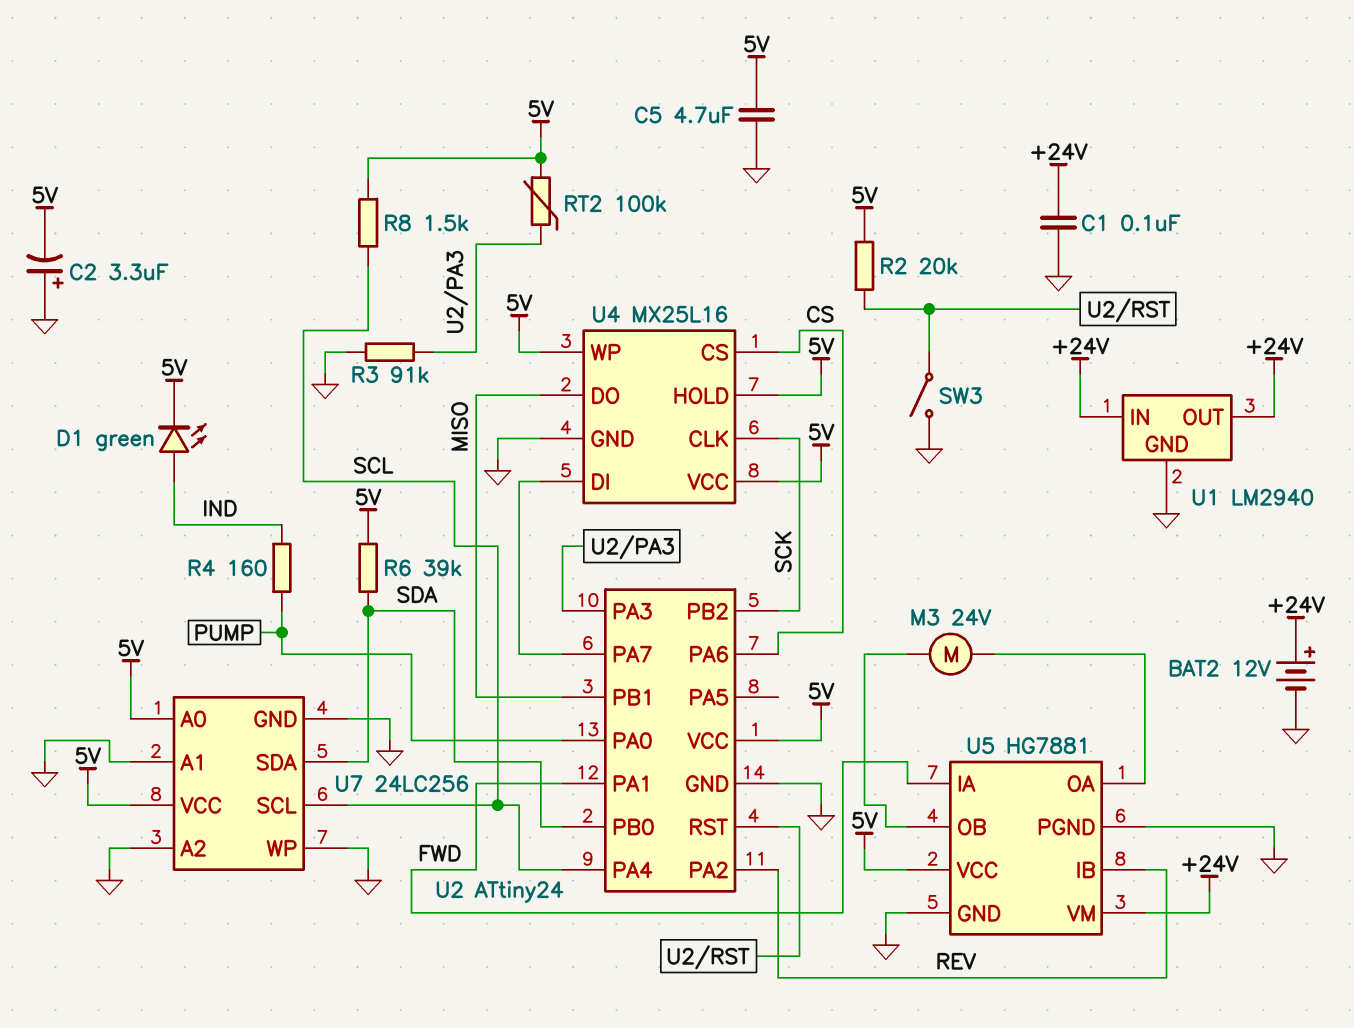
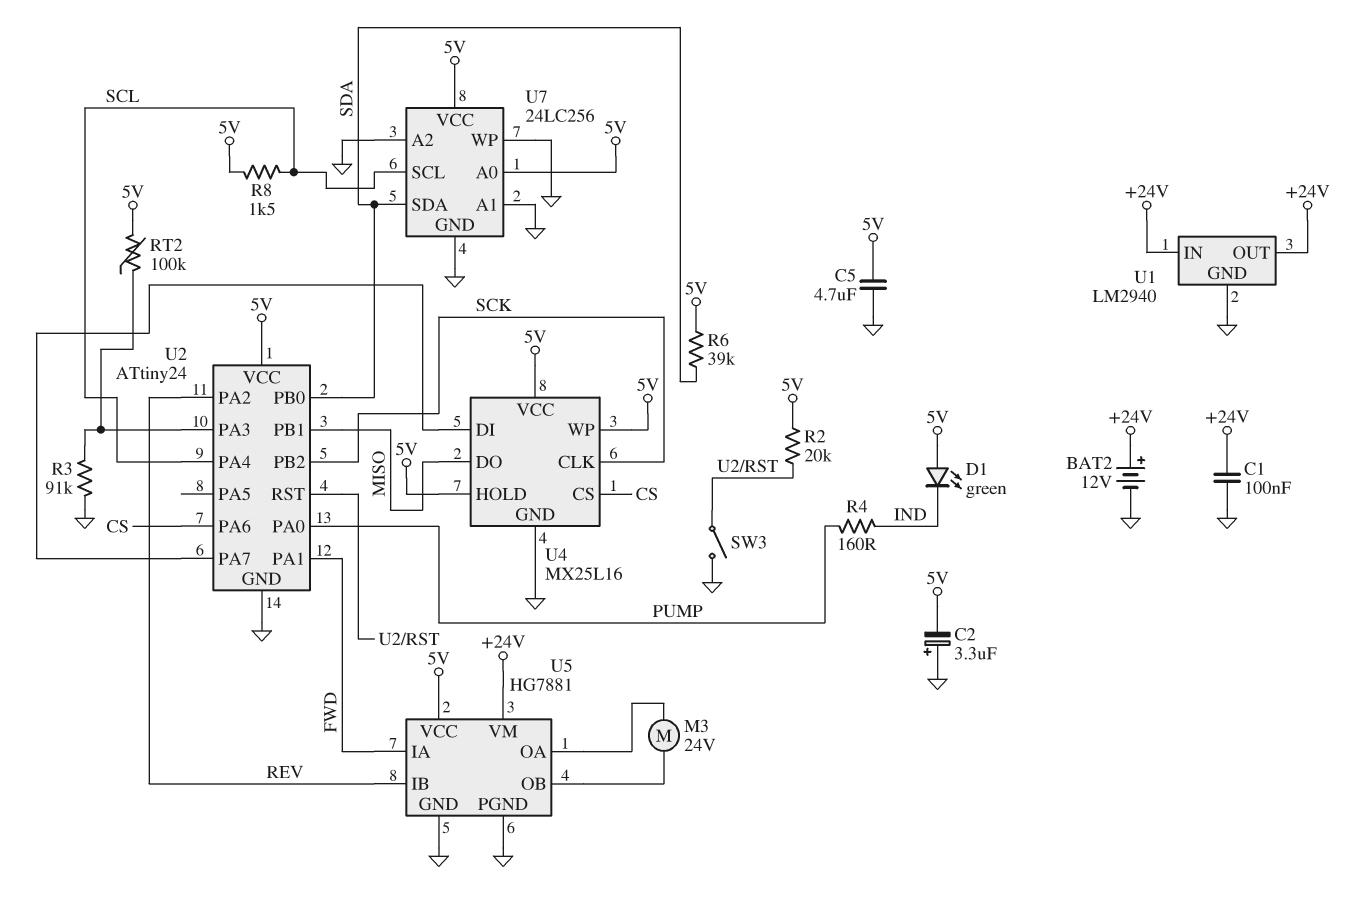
D1: LED green (A IND, K 5V) -> LED green (A 5V, K IND)

